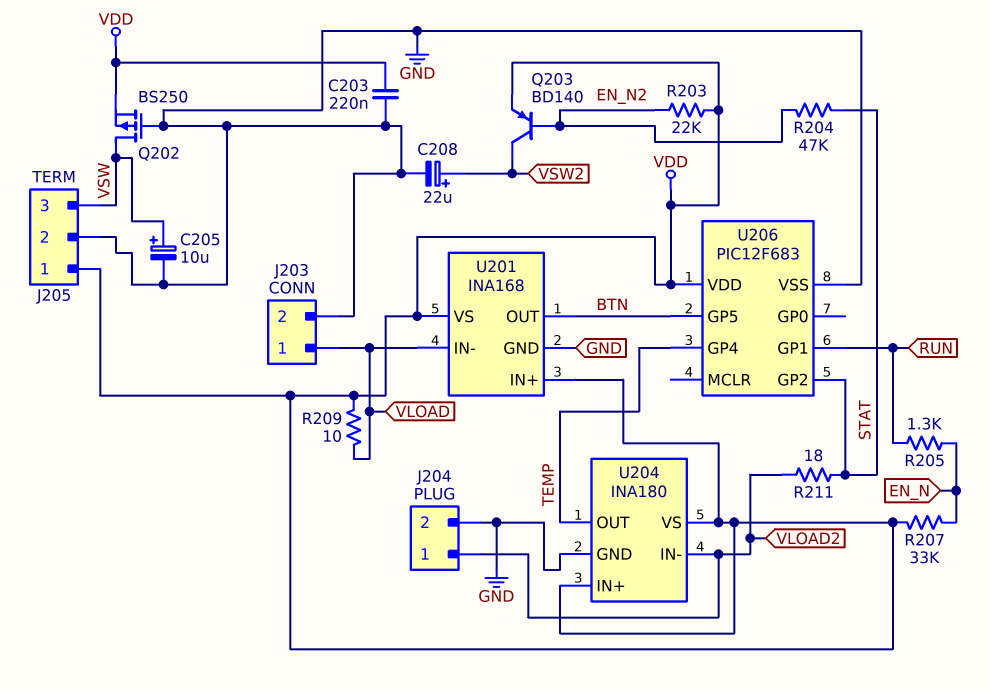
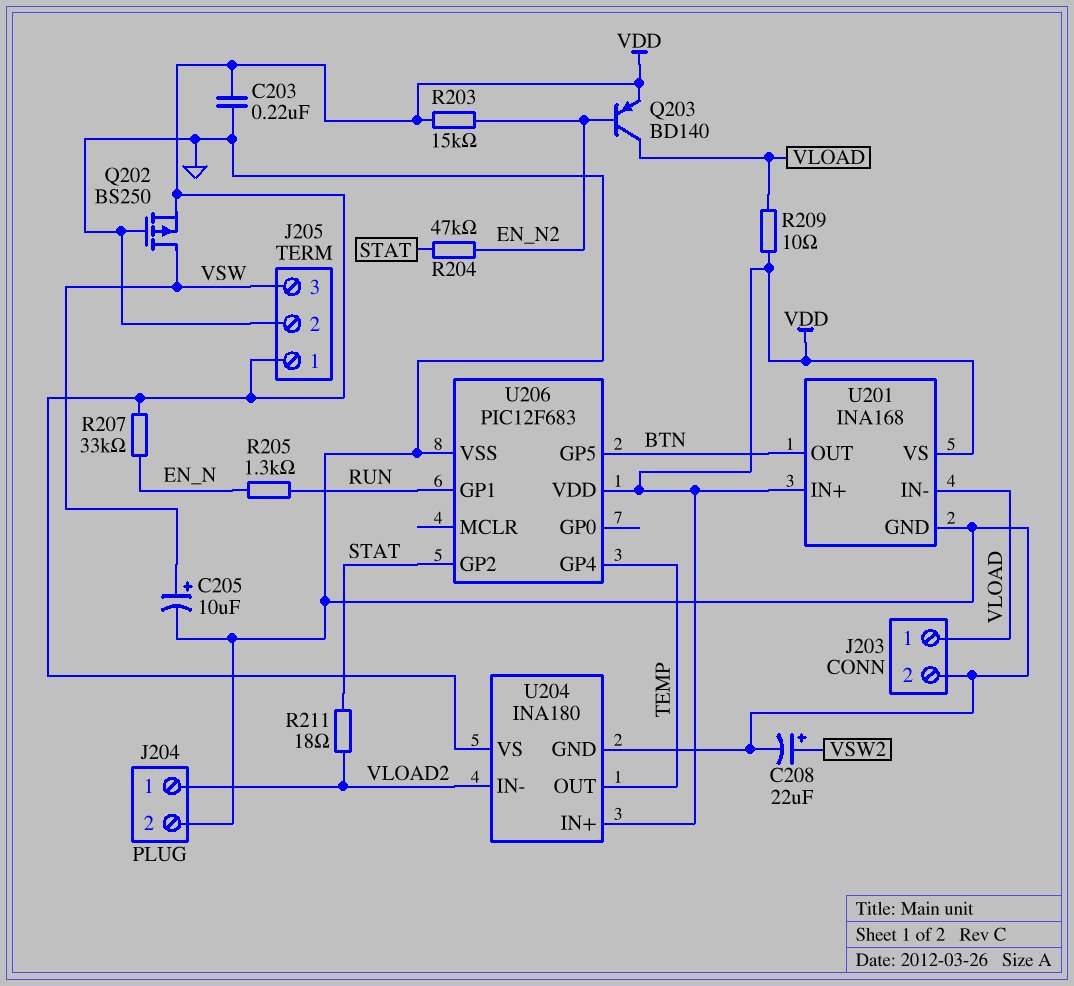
Q203: PNP BD140 (B EN_N2, C VSW2, E VDD) -> PNP BD140 (B EN_N2, C VLOAD, E VDD)
R203: 22k (EN_N2, VDD) -> 15k (EN_N2, VDD)

